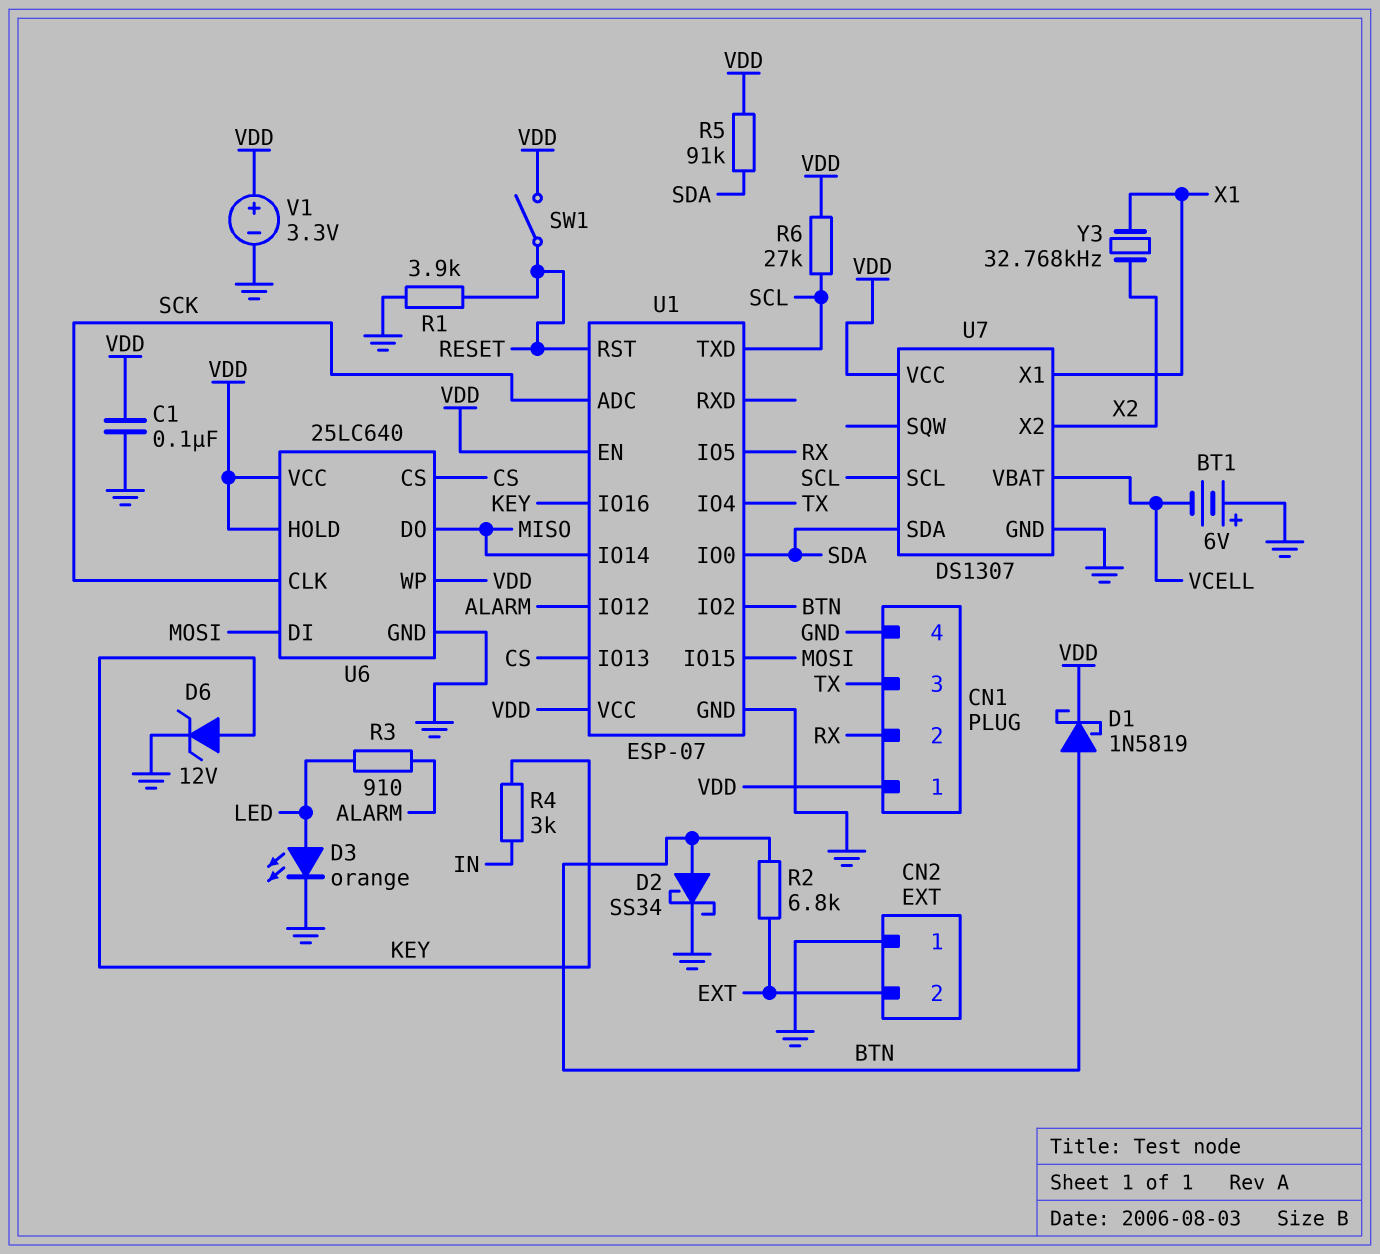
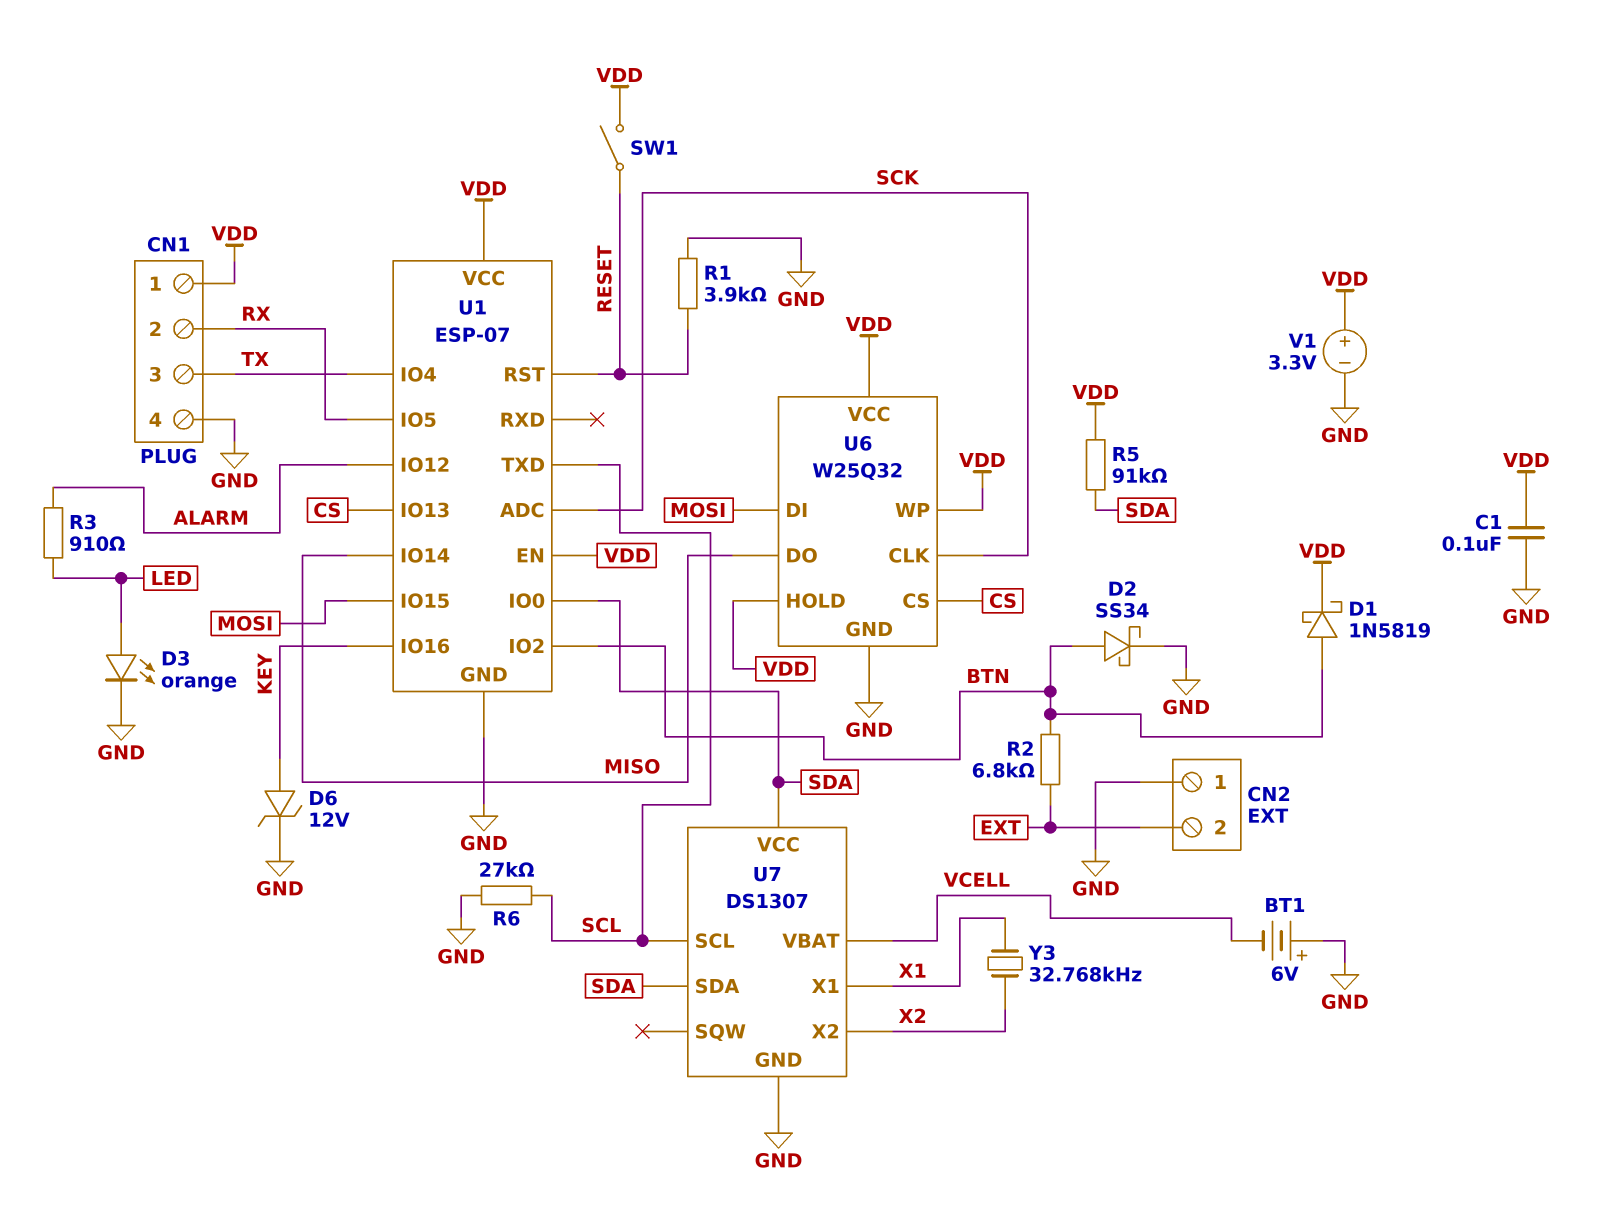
R4: 3k (IN, KEY) -> none
R6: 27k (SCL, VDD) -> 27k (GND, SCL)
U6: 25LC640 -> W25Q32
U7 pin VCC: VDD -> SDA

